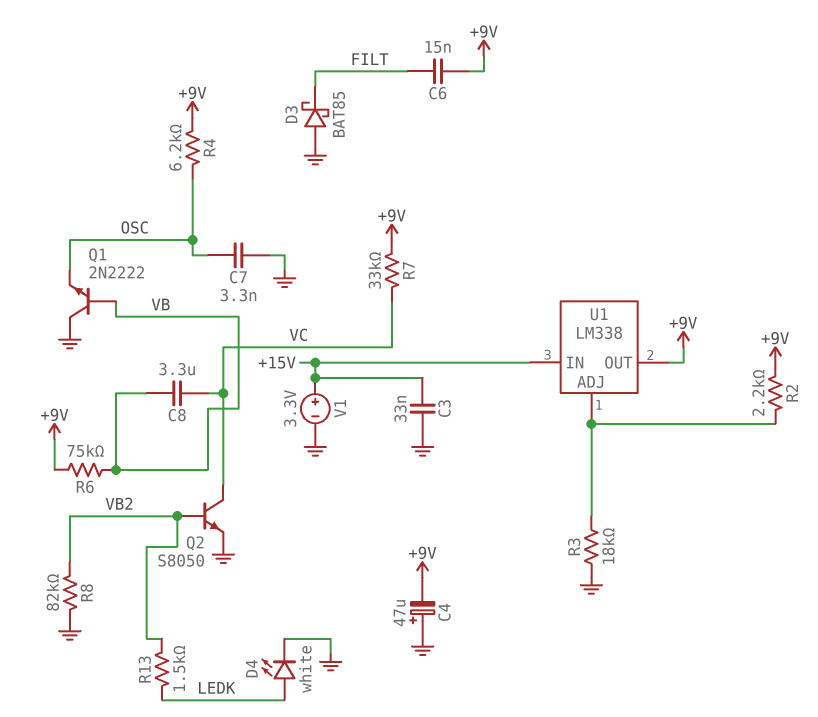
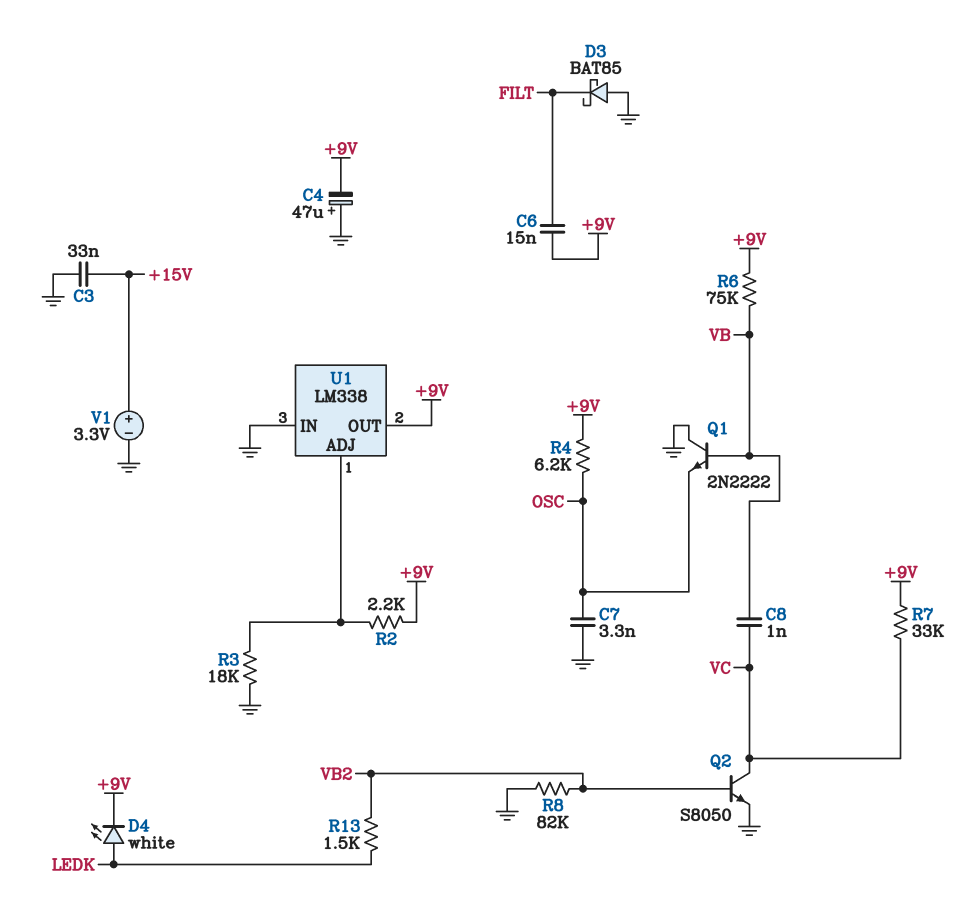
C8: 3.3uF (VB, VC) -> 1nF (VB, VC)
D4: LED white (A LEDK, K GND) -> LED white (A LEDK, K +9V)
U1 pin IN: +15V -> GND

